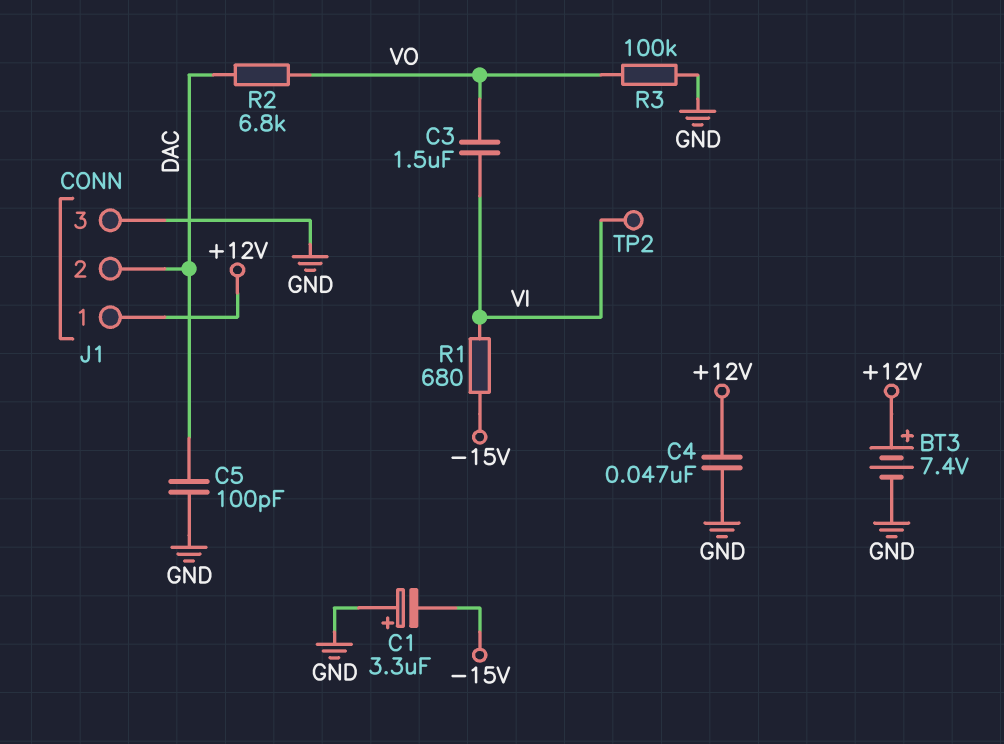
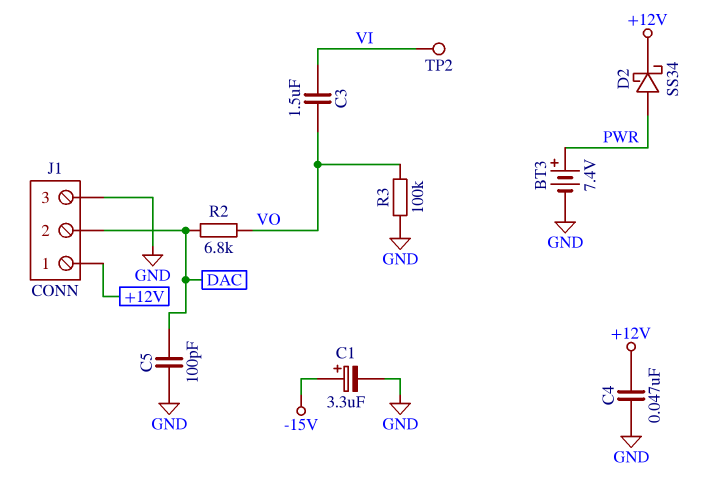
BT3: 7.4V (plus +12V, minus GND) -> 7.4V (plus PWR, minus GND)
C1: 3.3uF (plus GND, minus -15V) -> 3.3uF (plus -15V, minus GND)
D2: none -> schottky SS34 (A PWR, K +12V)
R1: 680 (-15V, VI) -> none

